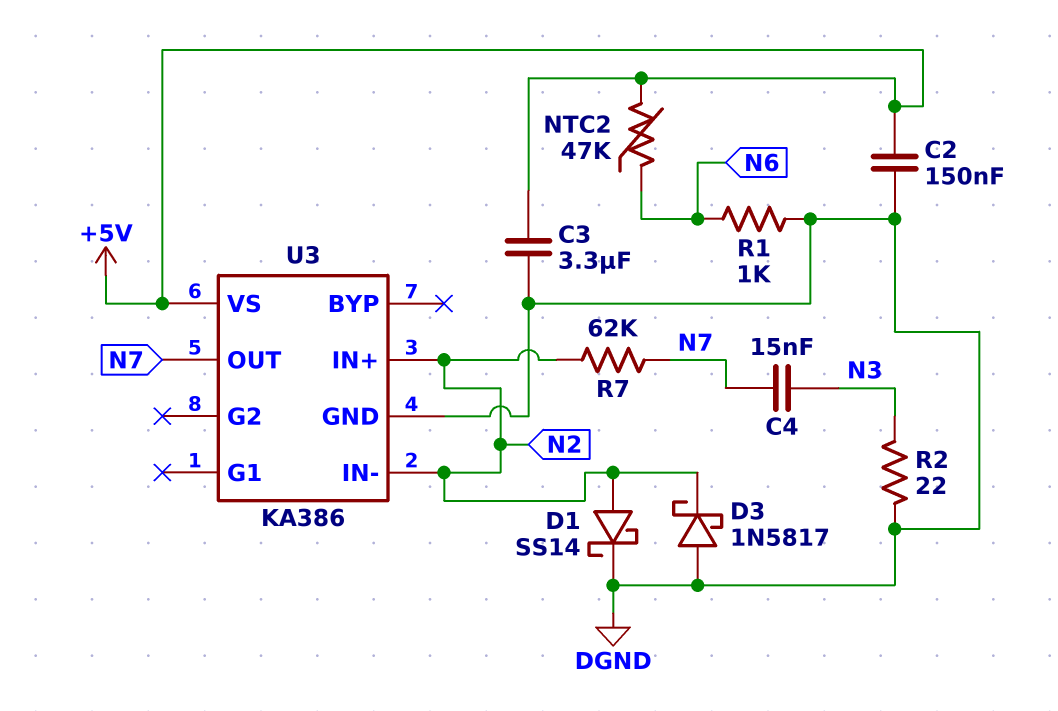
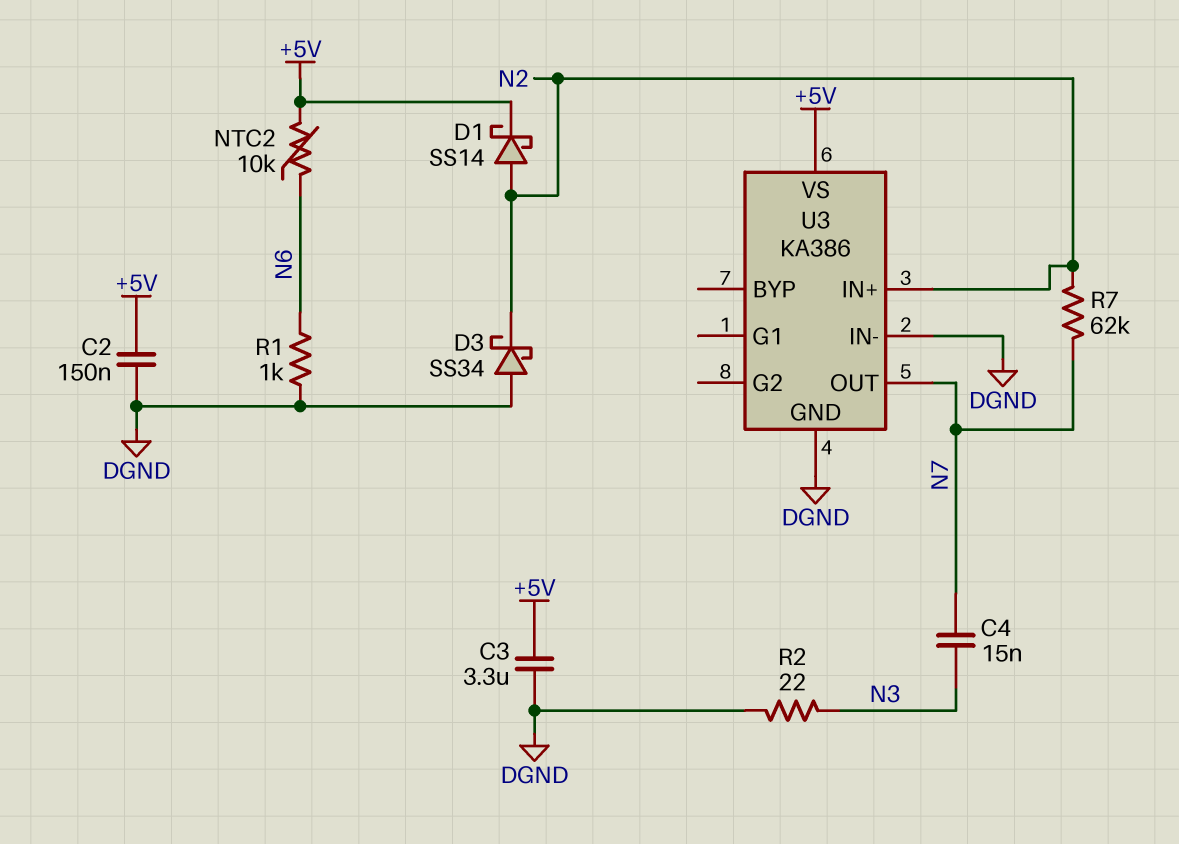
D1: schottky SS14 (A N2, K DGND) -> schottky SS14 (A N2, K +5V)
D3: schottky 1N5817 (A DGND, K N2) -> schottky SS34 (A DGND, K N2)
NTC2: 47k (+5V, N6) -> 10k (+5V, N6)
U3 pin IN-: N2 -> DGND

